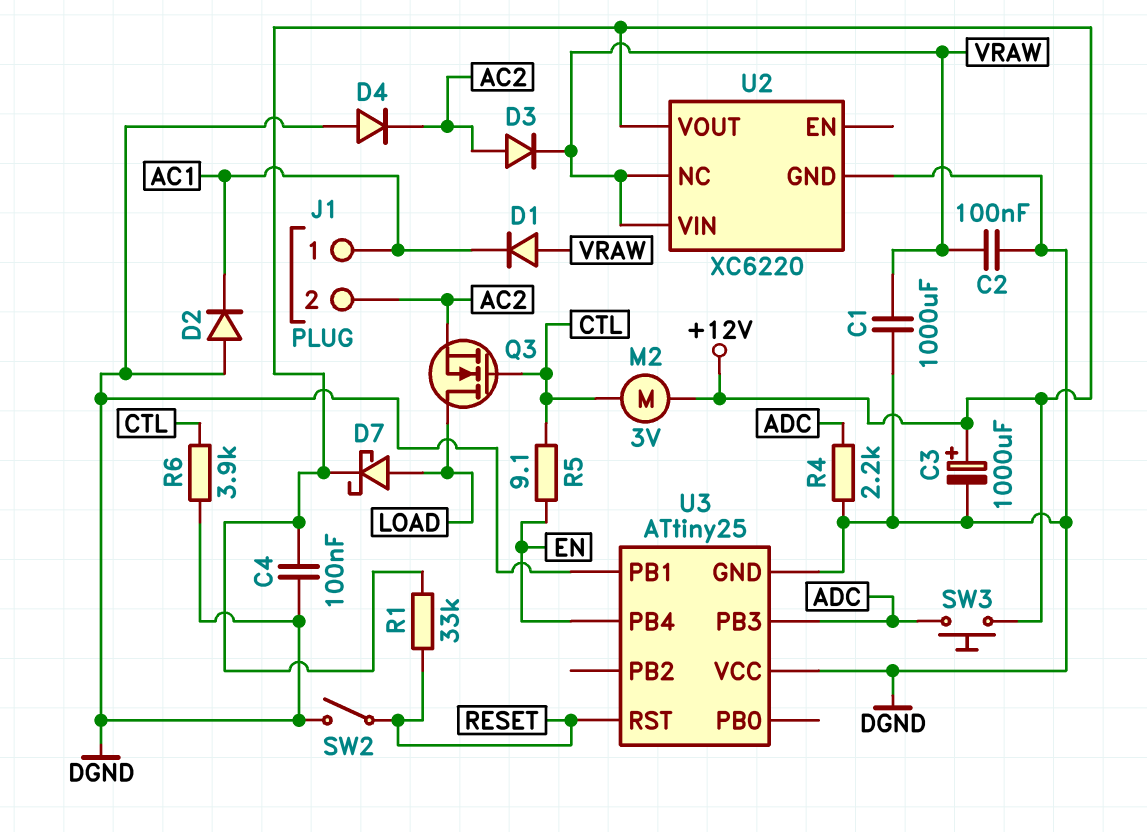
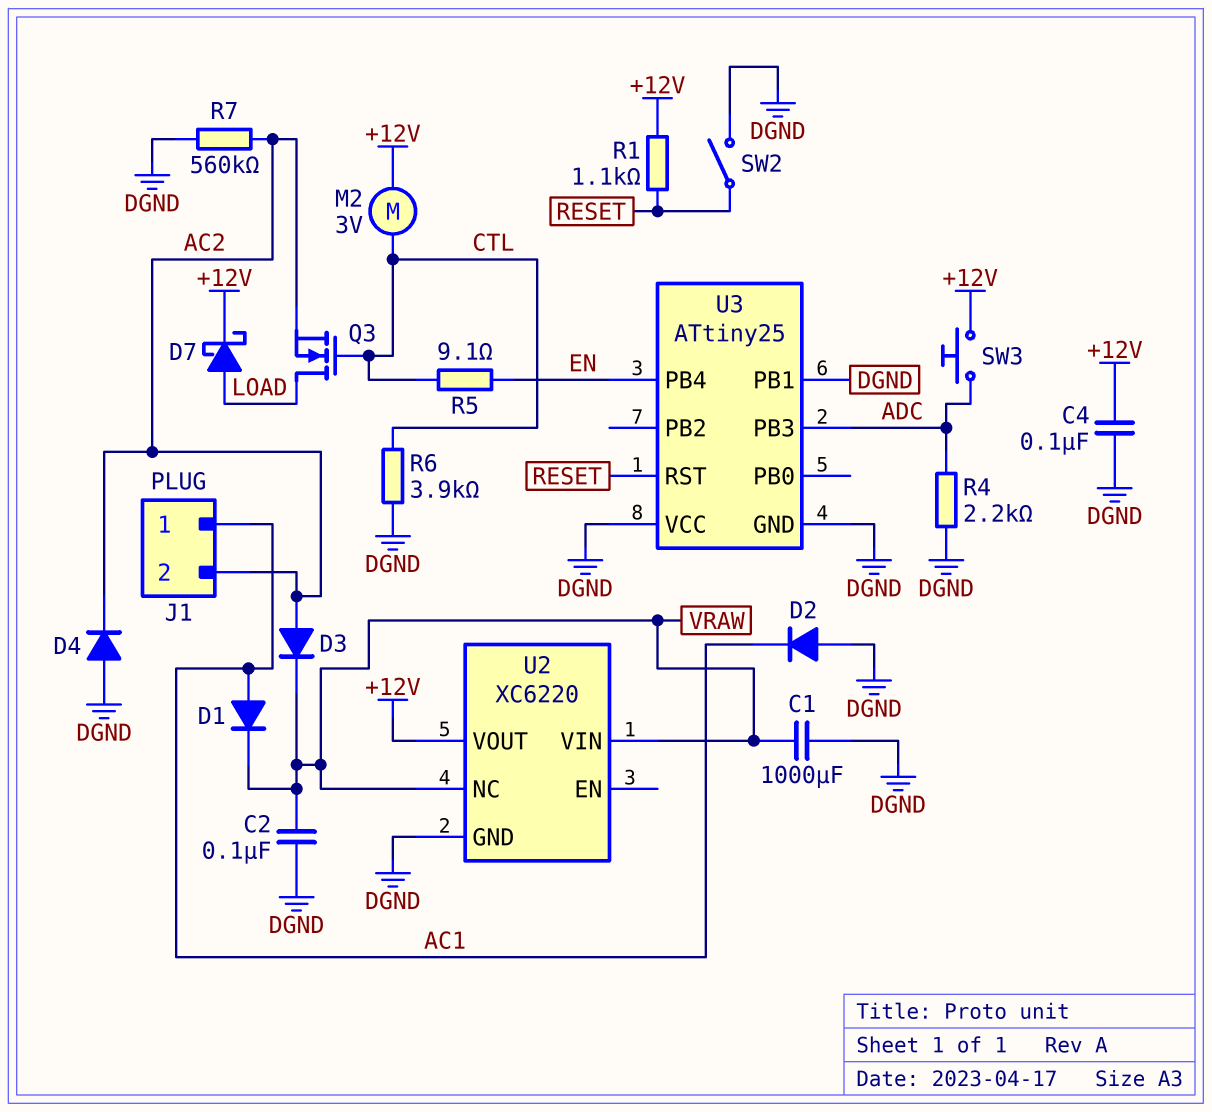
C3: 1000uF (plus +12V, minus DGND) -> none
D1: diode (A VRAW, K AC1) -> diode (A AC1, K VRAW)
R1: 33k (+12V, RESET) -> 1.1k (+12V, RESET)
R7: none -> 560k (AC2, DGND)

